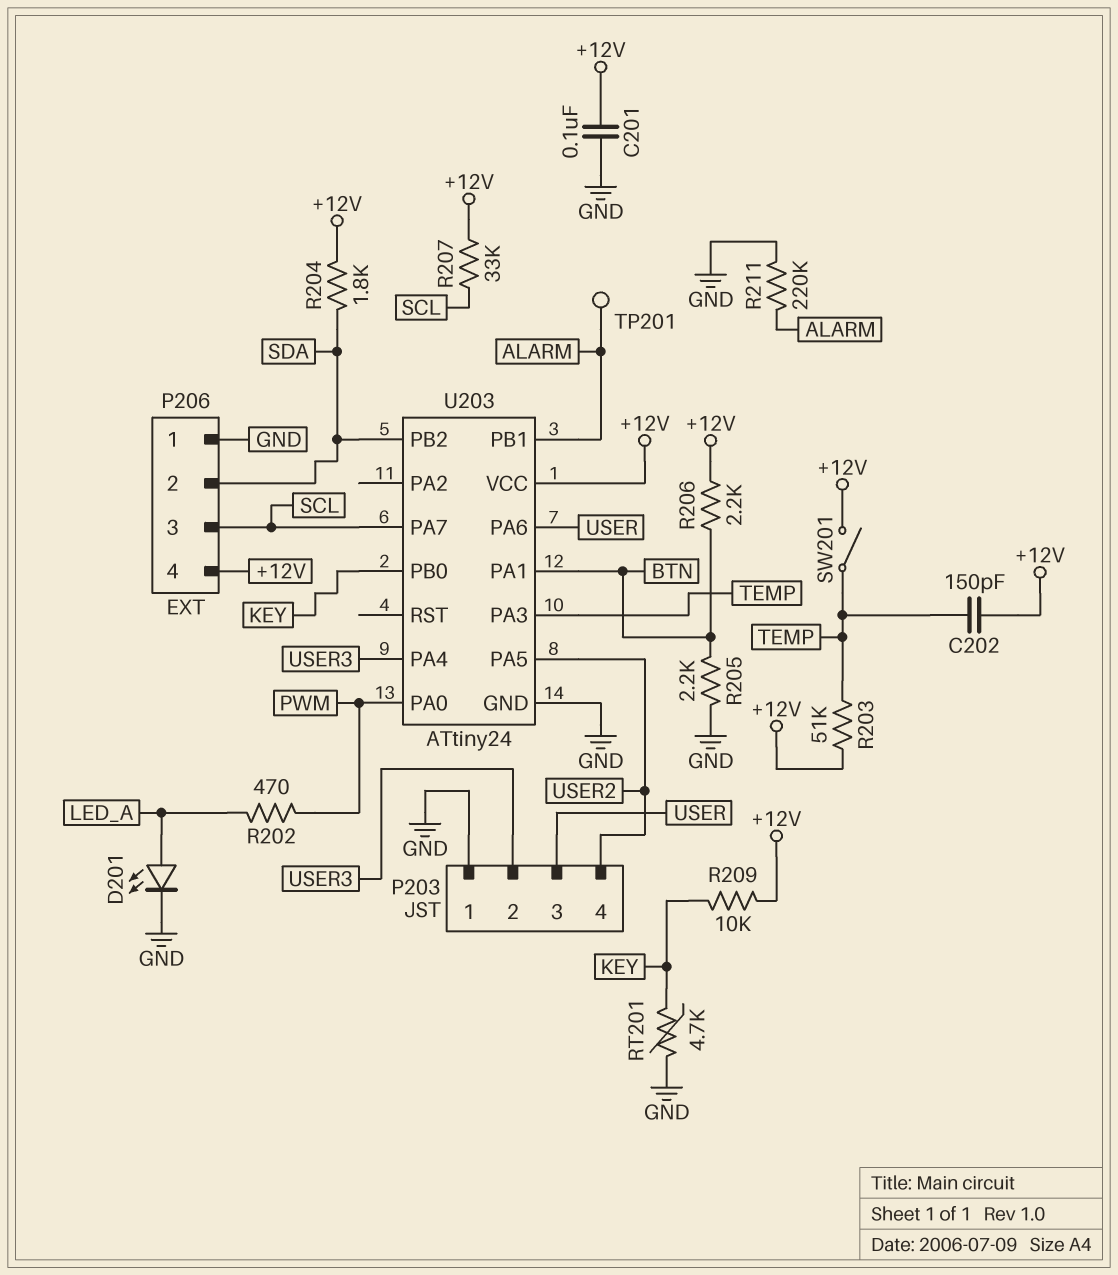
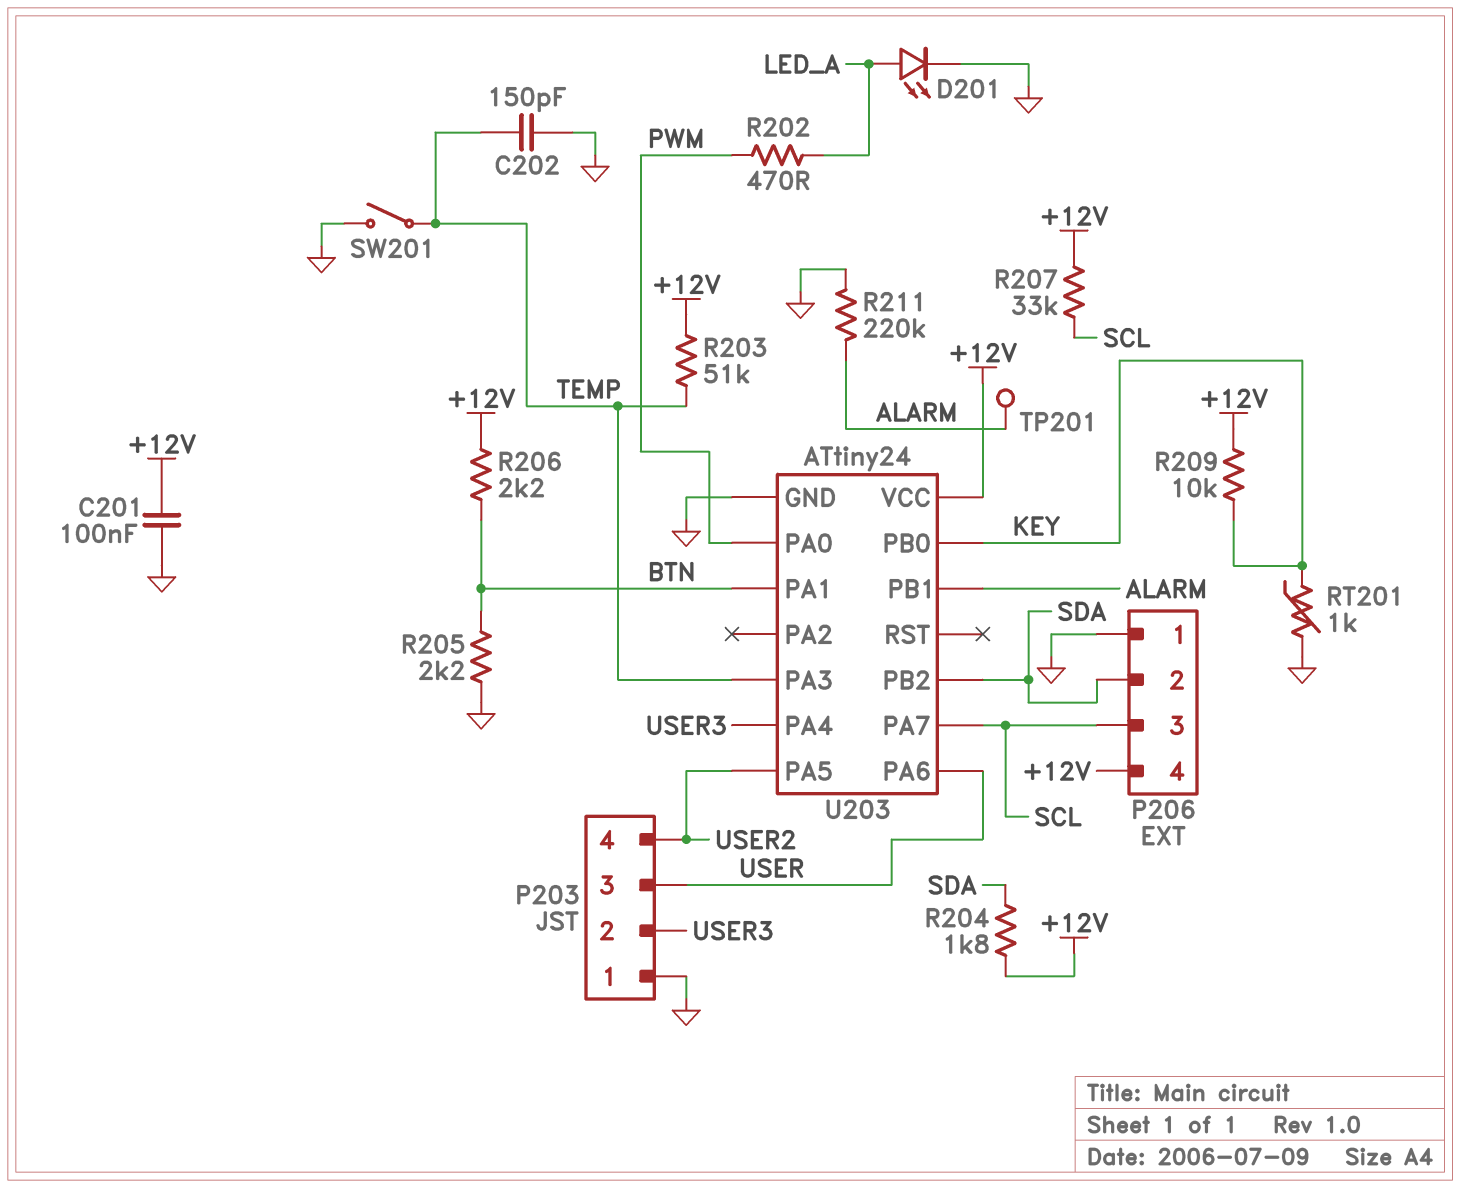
C202: 150pF (+12V, TEMP) -> 150pF (GND, TEMP)
RT201: 4.7k (GND, KEY) -> 1k (GND, KEY)
SW201: switch (+12V, TEMP) -> switch (GND, TEMP)

